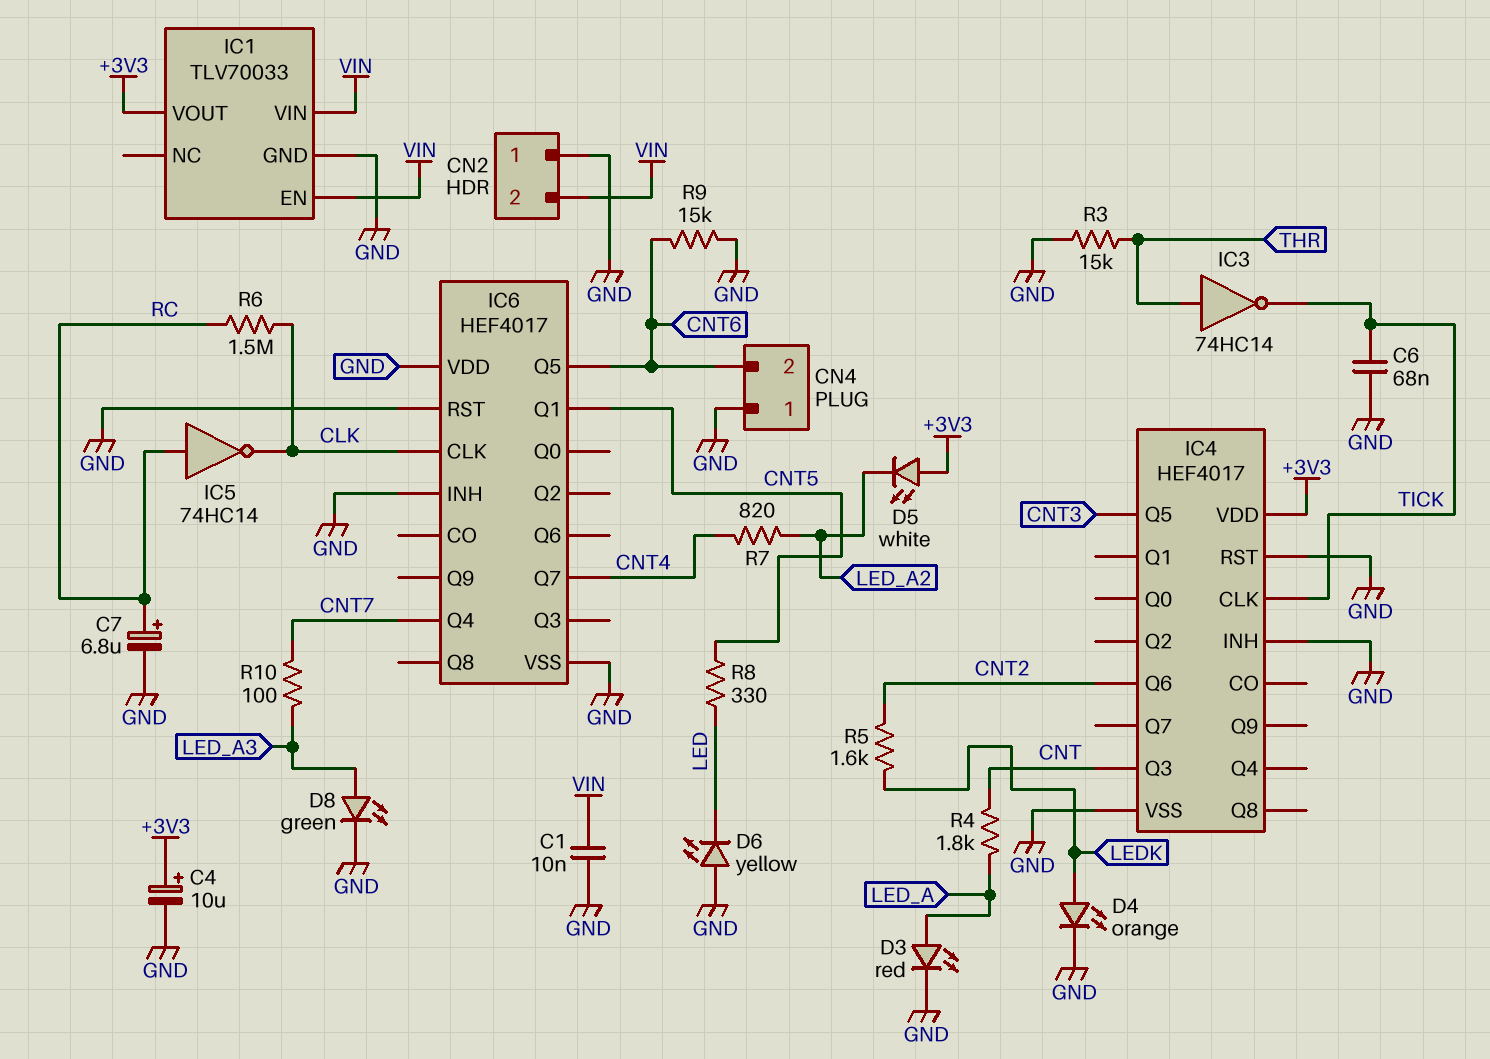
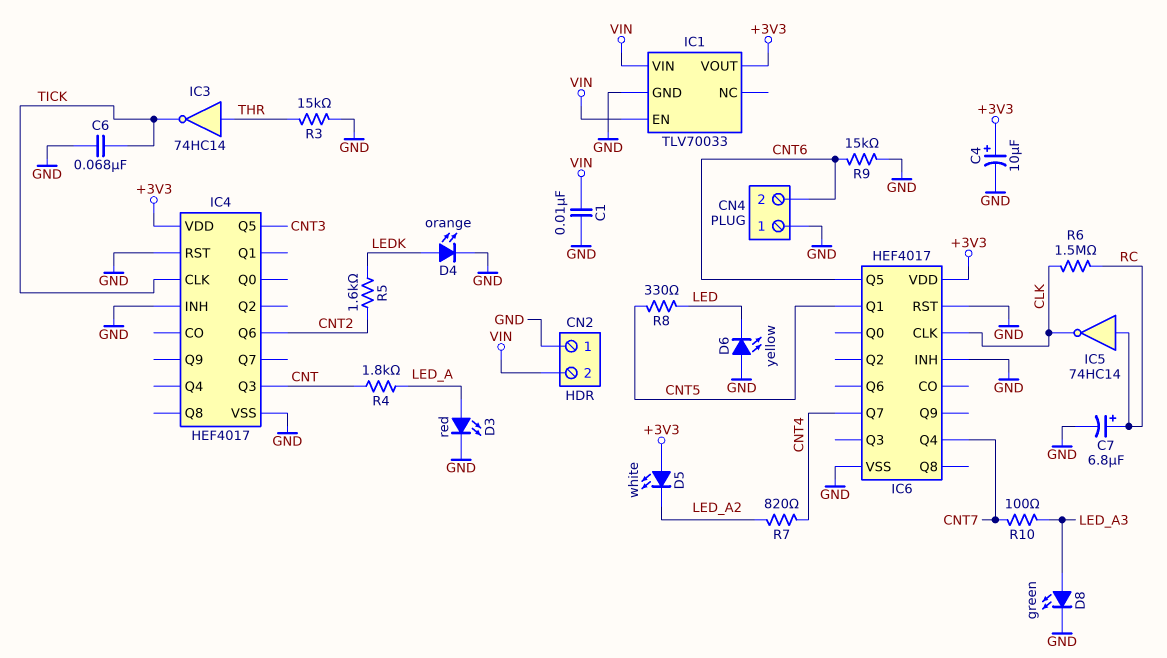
IC6 pin VDD: GND -> +3V3

